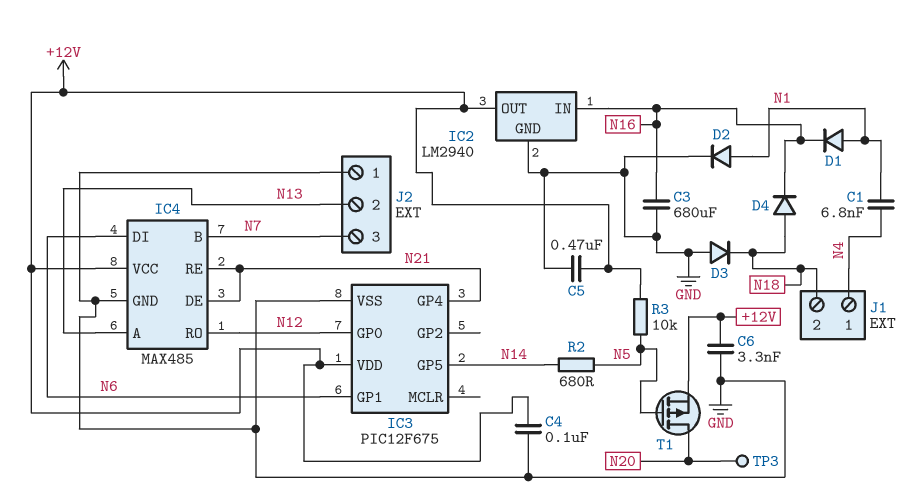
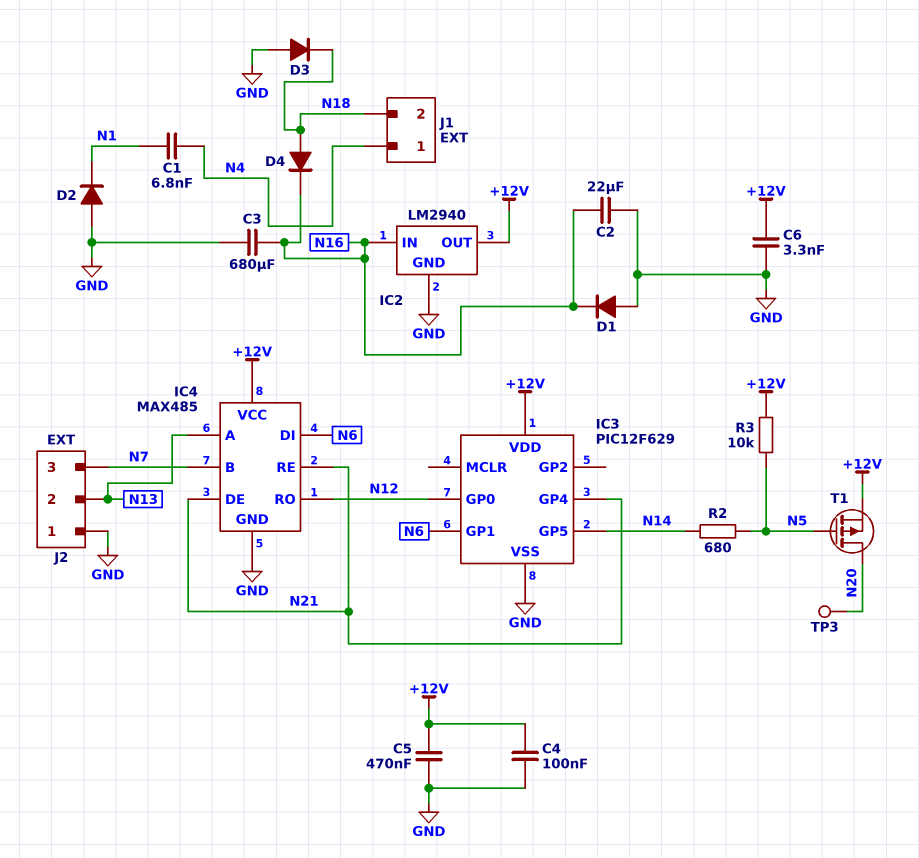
C2: none -> 22uF (GND, N16)
D1: diode (A N1, K N16) -> diode (A GND, K N16)
D2: diode (A N1, K GND) -> diode (A GND, K N1)
IC3: PIC12F675 -> PIC12F629

